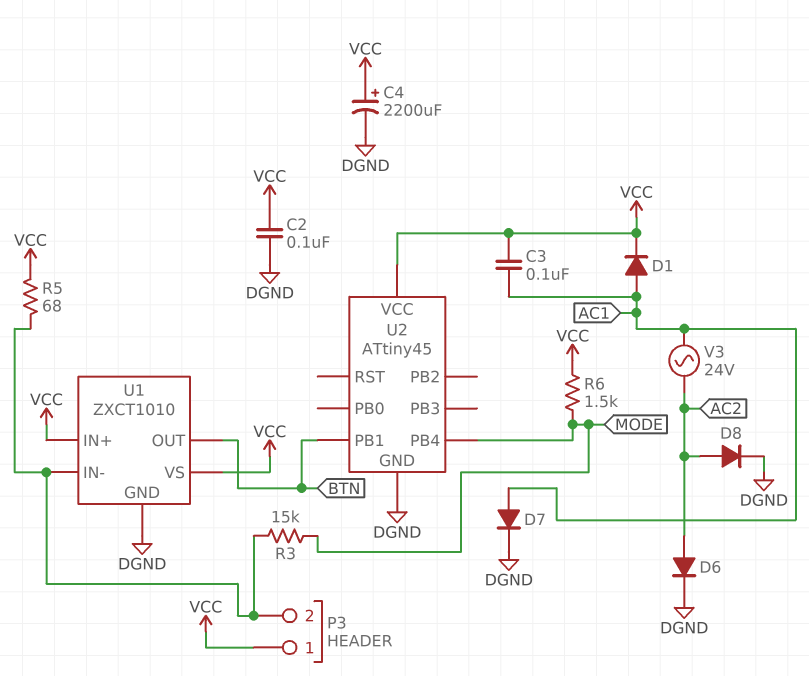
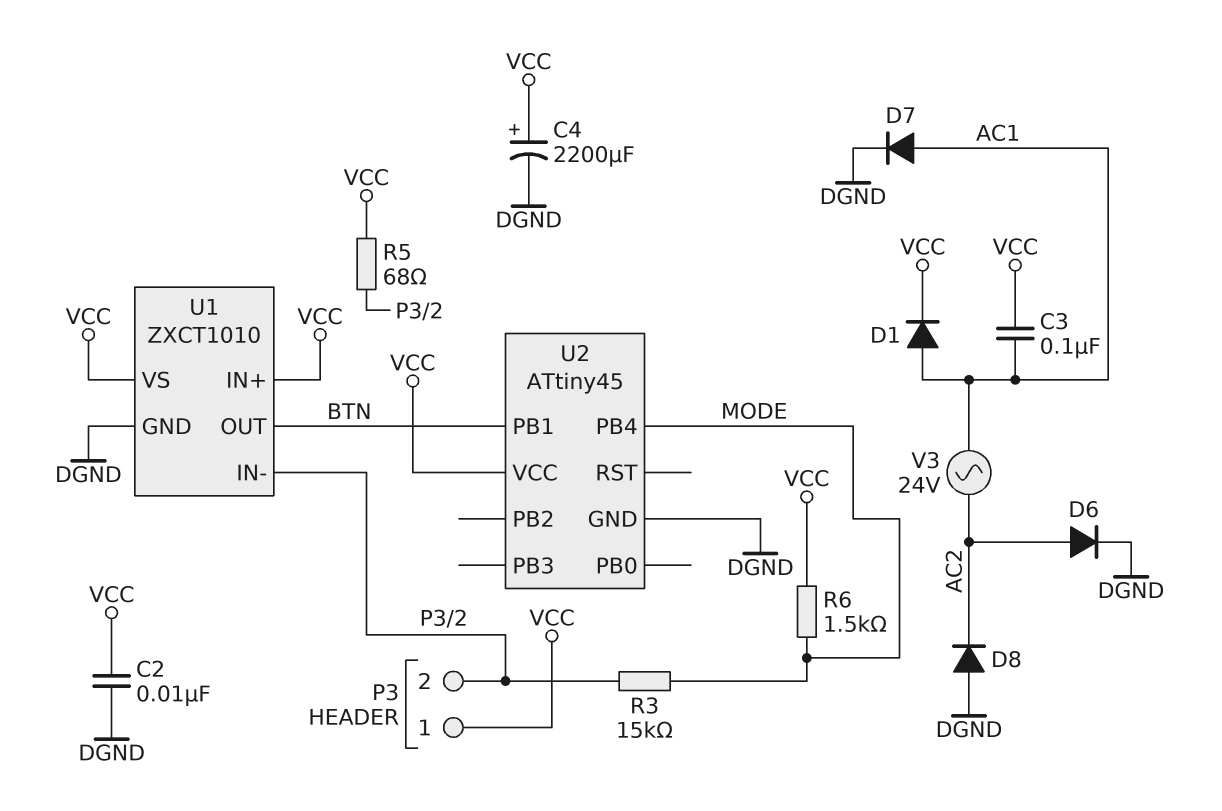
C2: 100nF (DGND, VCC) -> 10nF (DGND, VCC)
D8: diode (A AC2, K DGND) -> diode (A DGND, K AC2)

